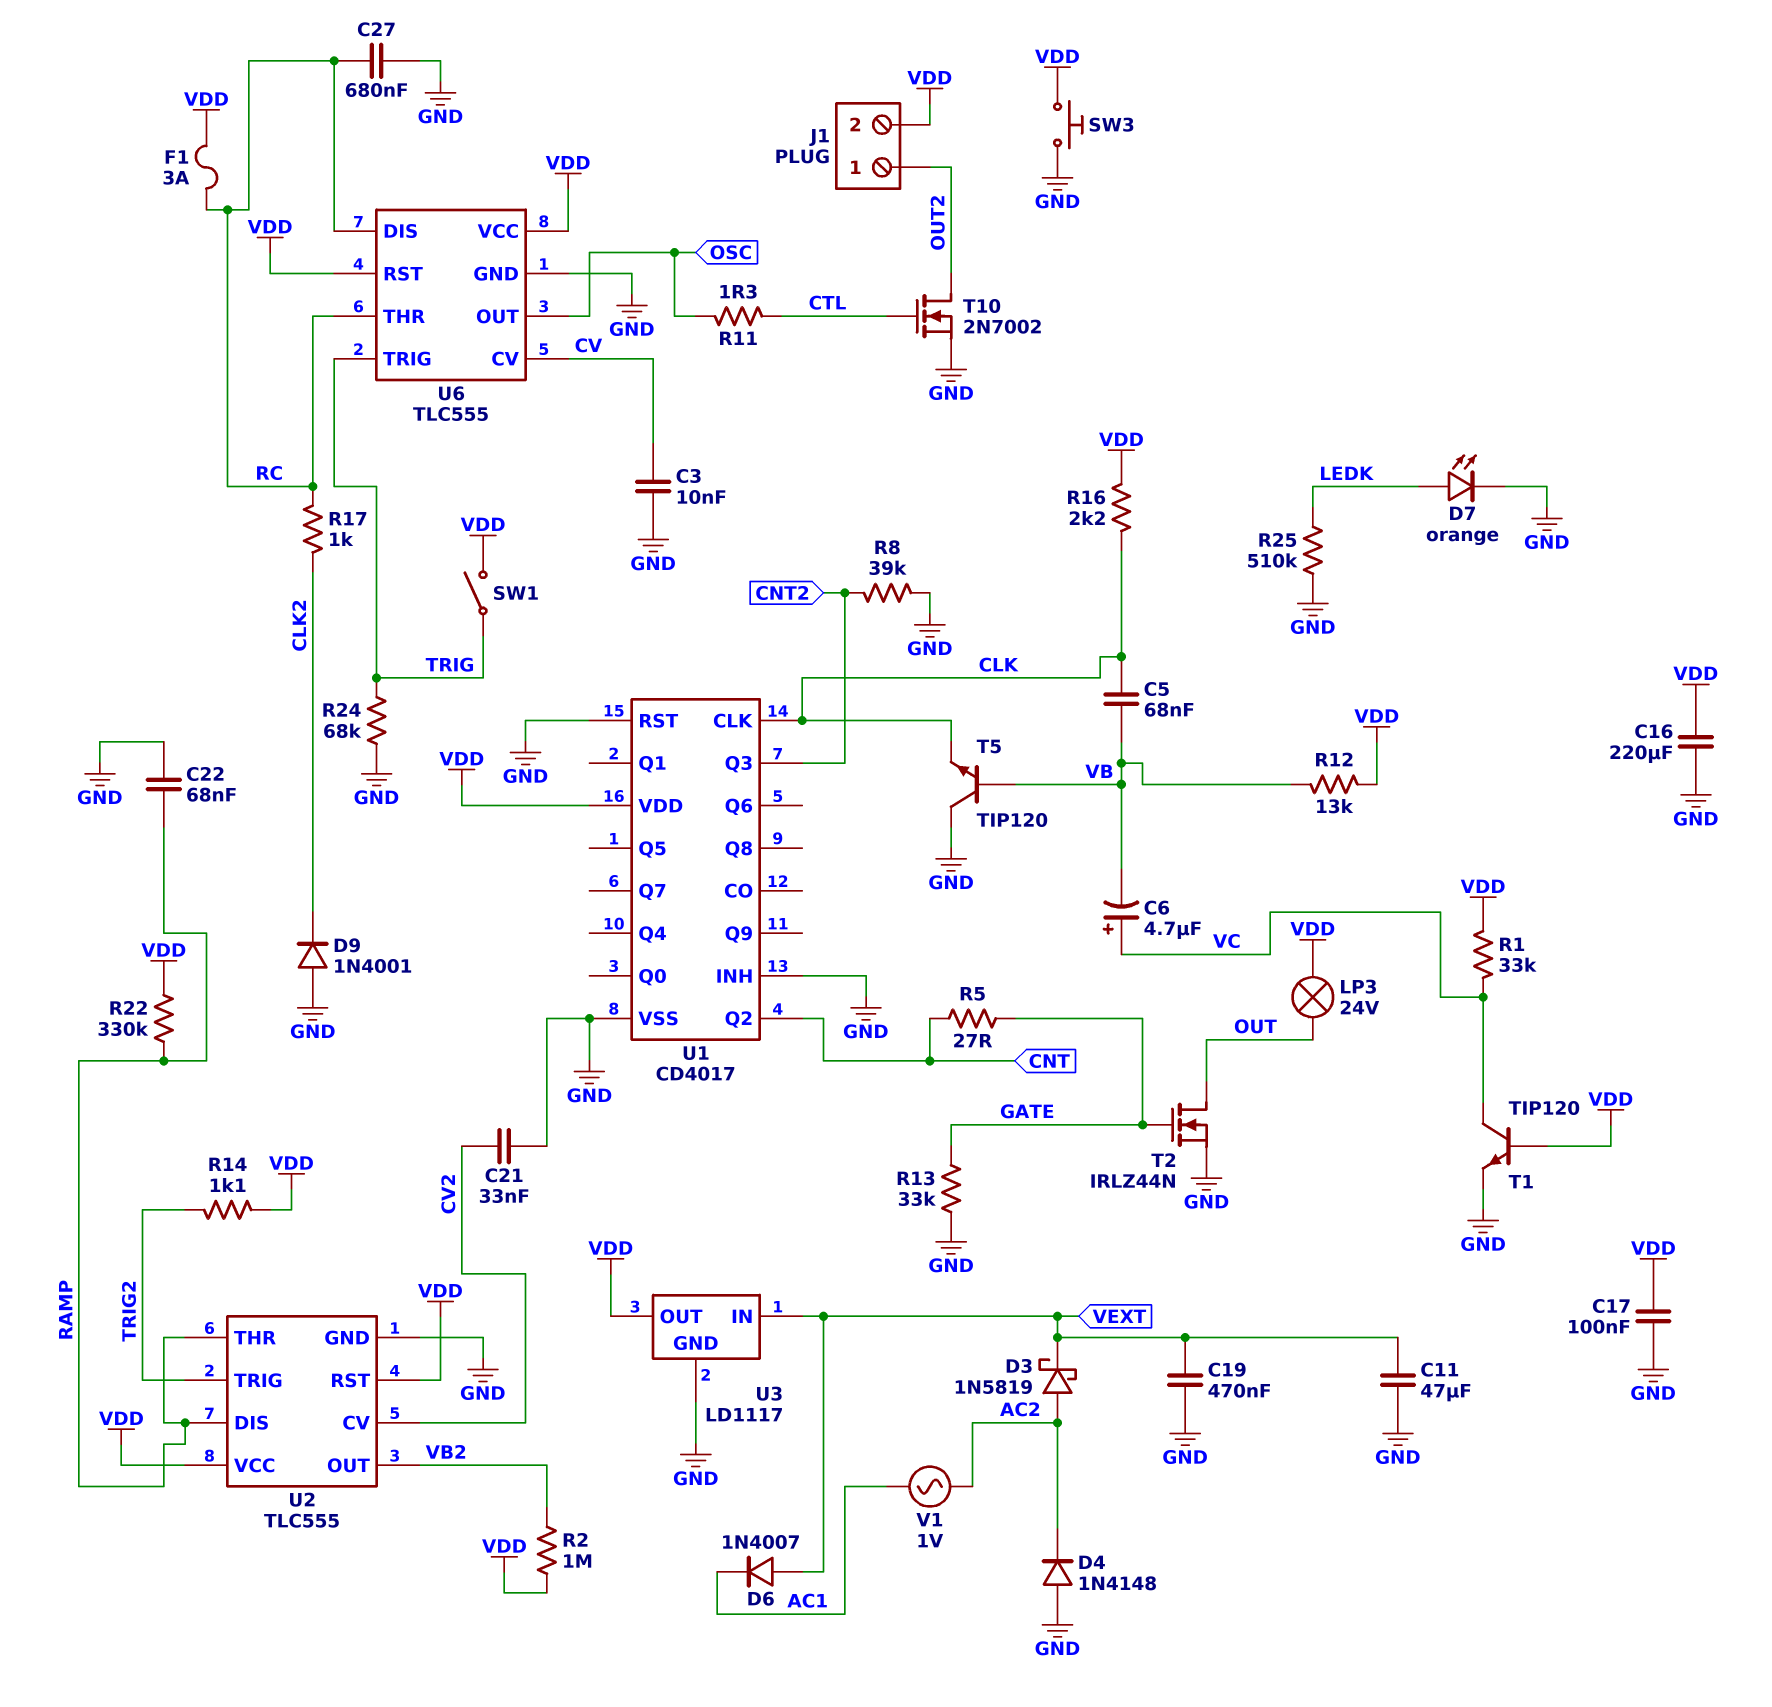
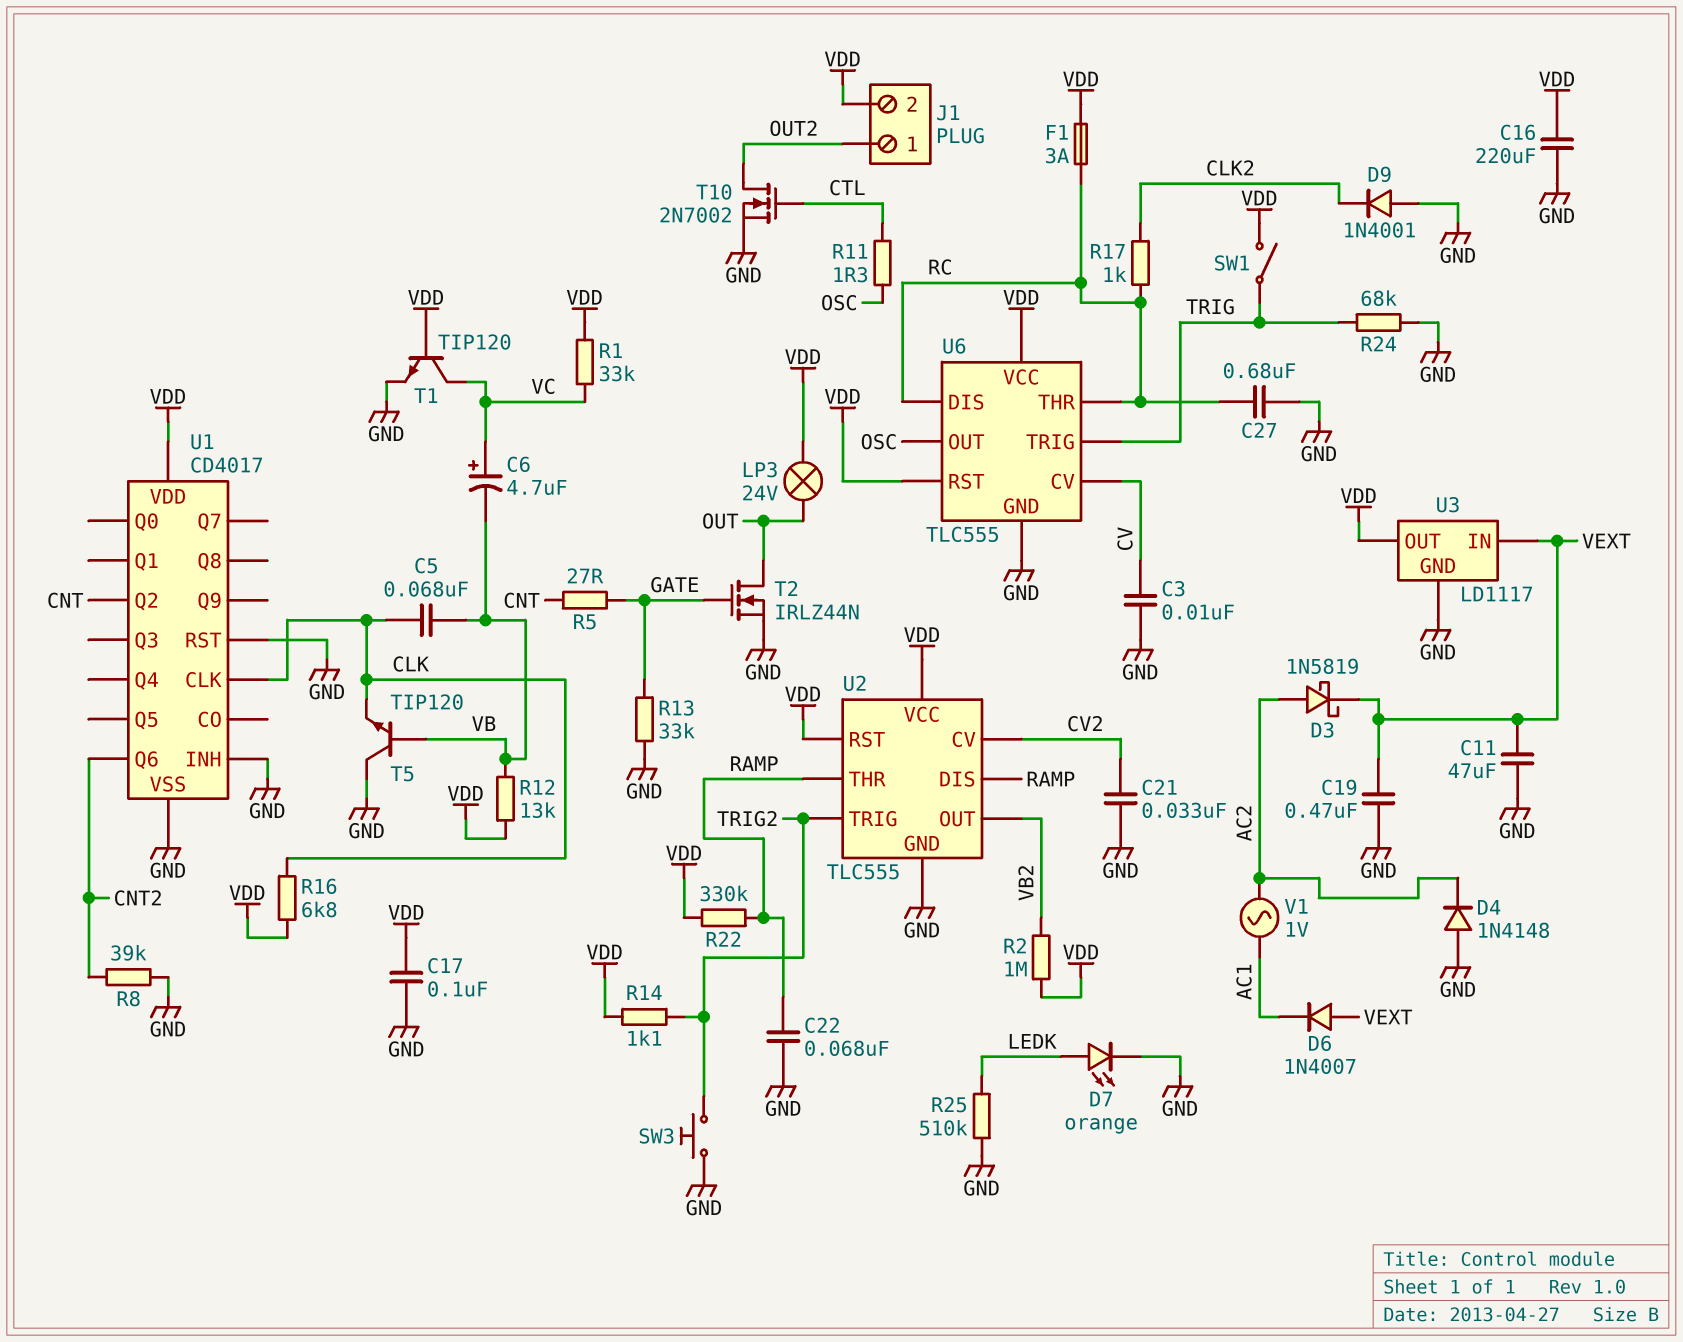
R16: 2.2k (CLK, VDD) -> 6.8k (CLK, VDD)
SW3: button (GND, VDD) -> button (GND, TRIG2)
U1 pin Q3: CNT2 -> none
U1 pin Q6: none -> CNT2

